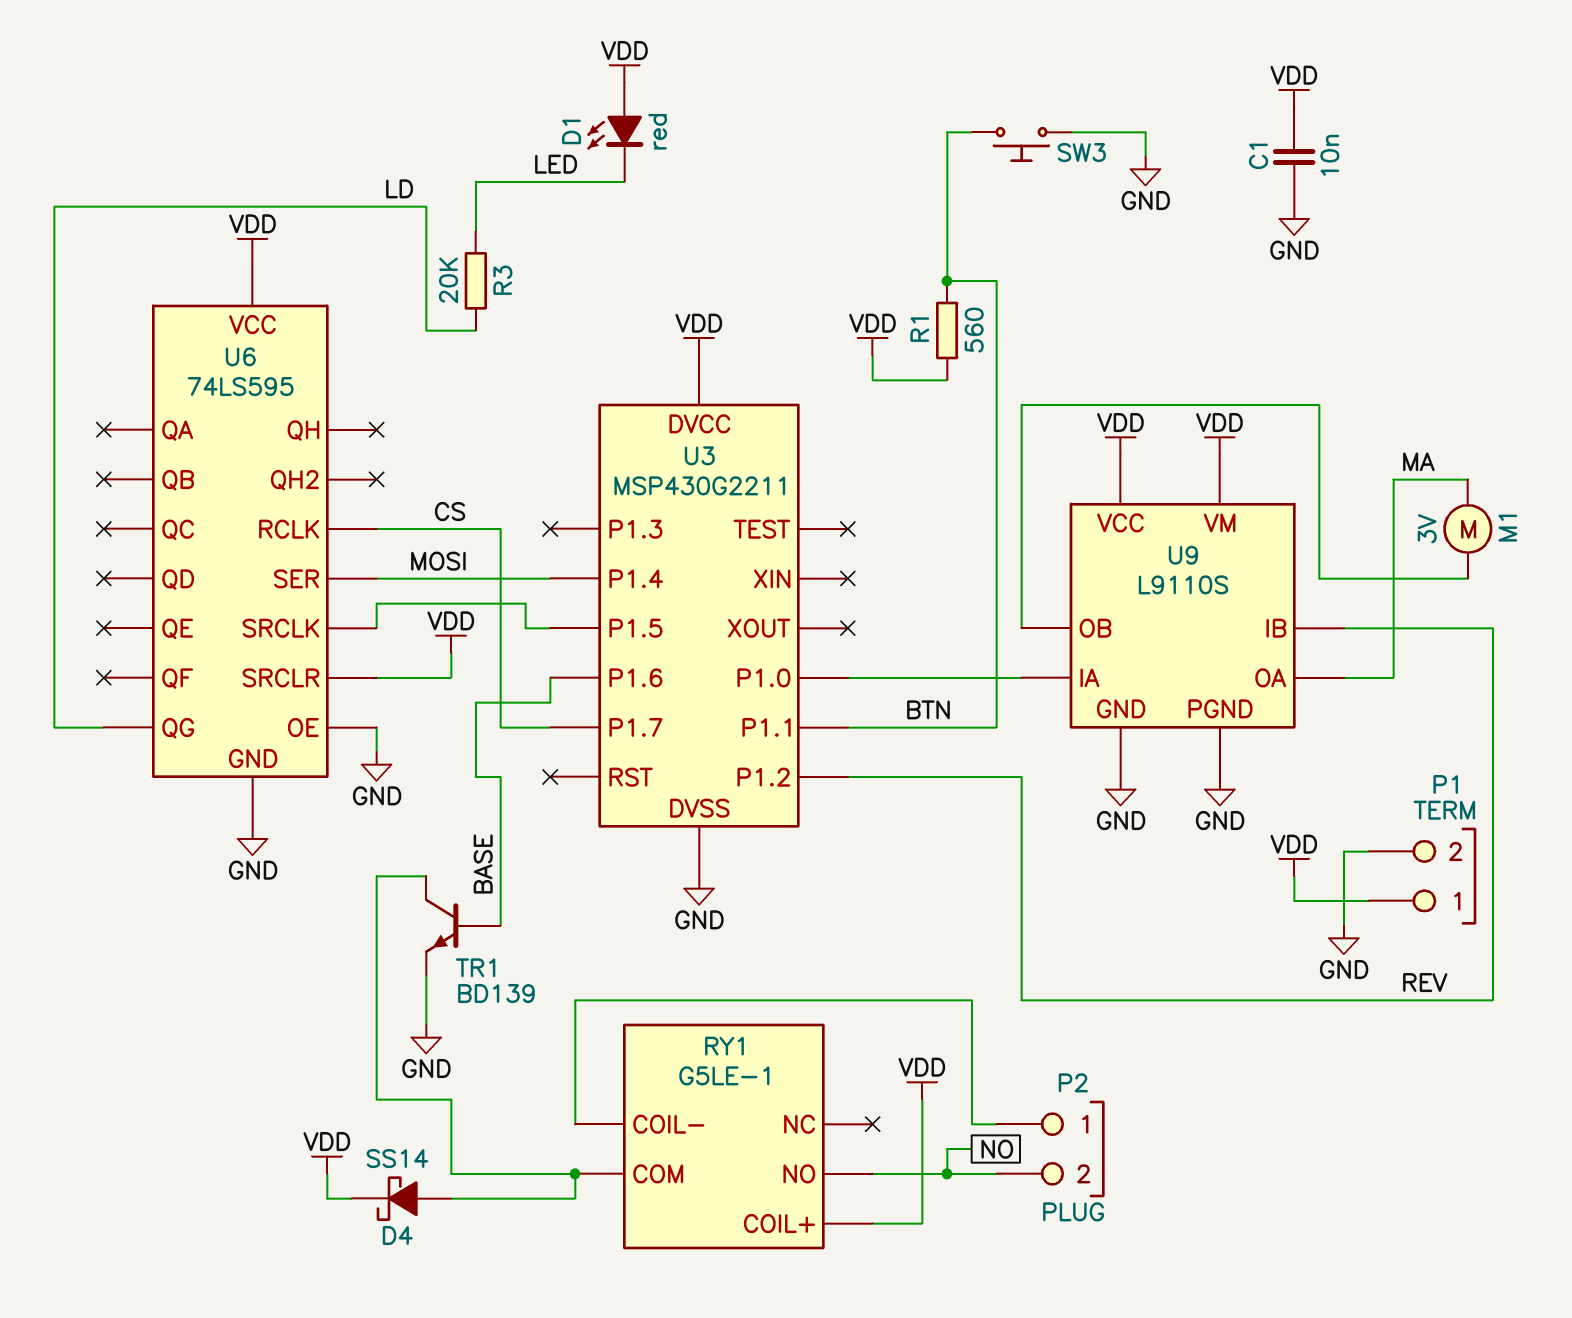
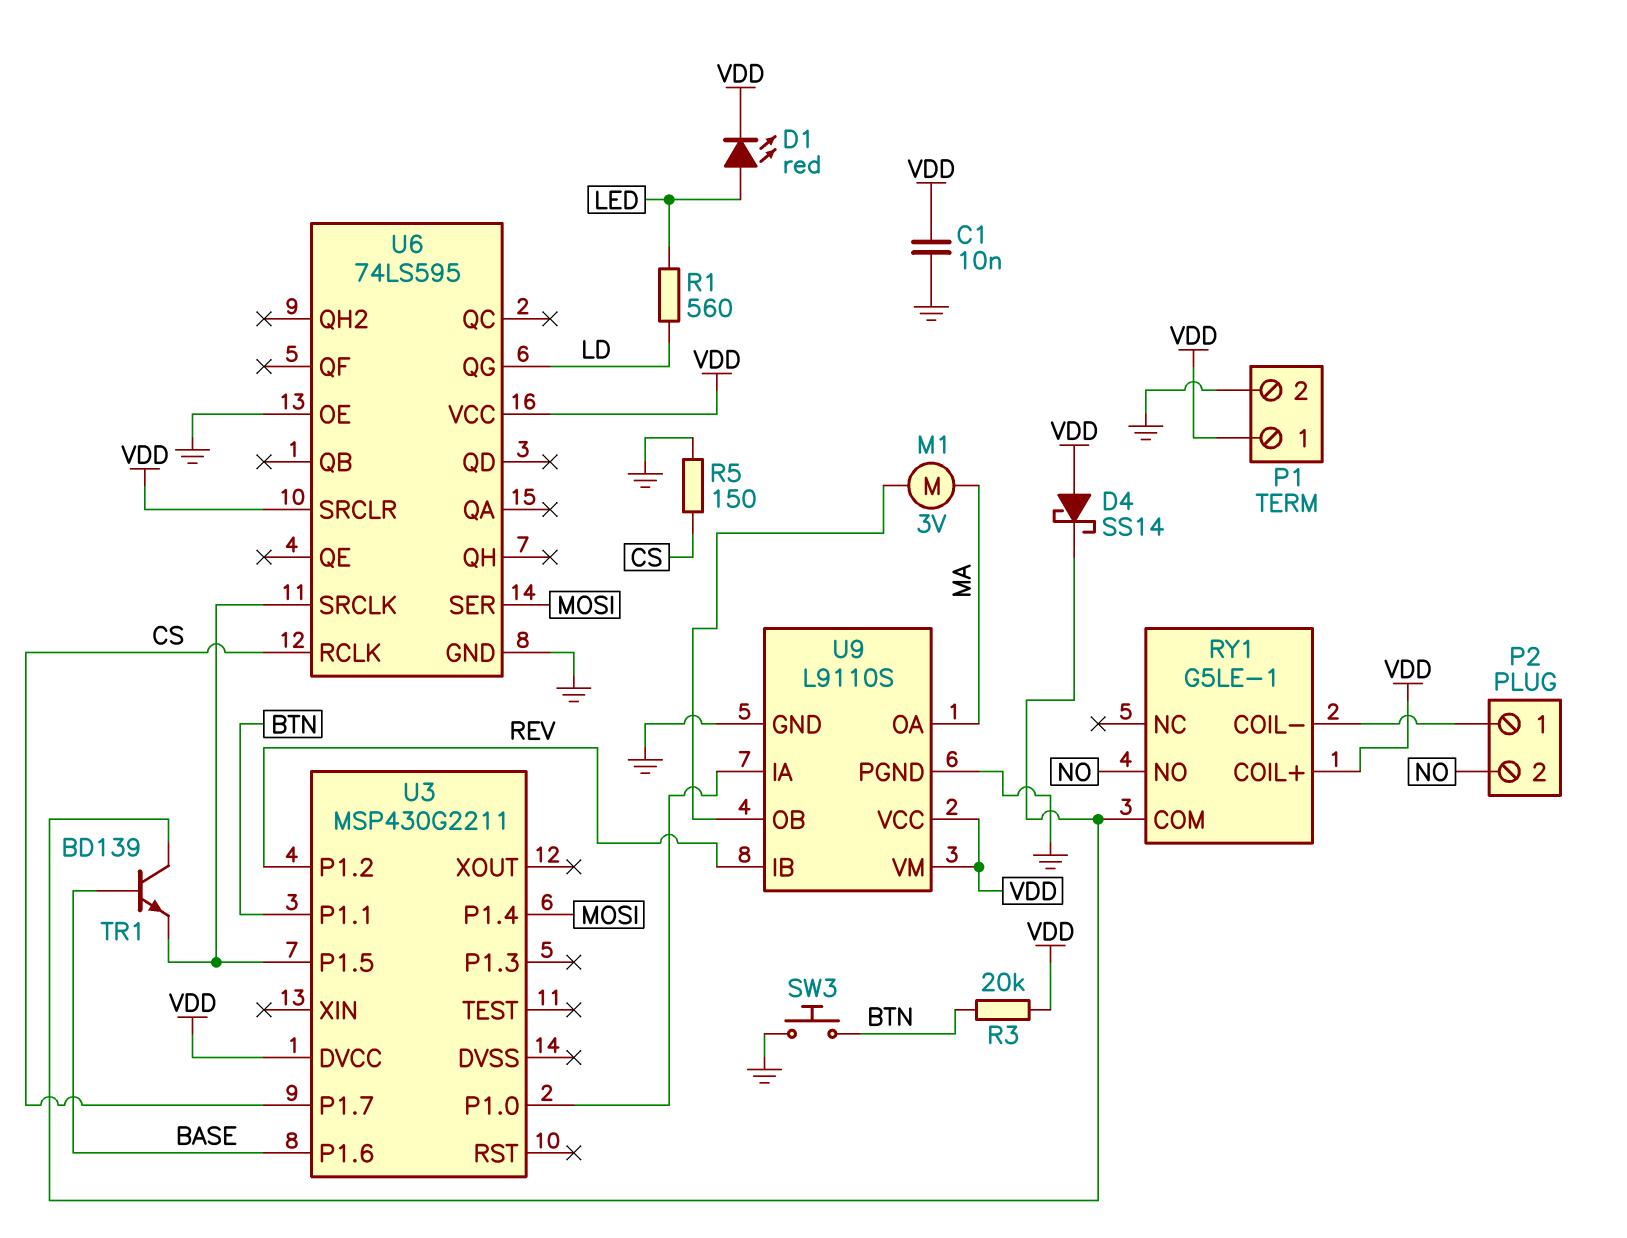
D1: LED red (A VDD, K LED) -> LED red (A LED, K VDD)
D4: schottky SS14 (A RY1/COM, K VDD) -> schottky SS14 (A VDD, K RY1/COM)
R1: 560 (BTN, VDD) -> 560 (LD, LED)
R3: 20k (LD, LED) -> 20k (BTN, VDD)
R5: none -> 150 (CS, GND)
TR1: NPN BD139 (B BASE, C RY1/COM, E GND) -> NPN BD139 (B BASE, C RY1/COM, E U3/P1.5)
U3 pin DVSS: GND -> none

